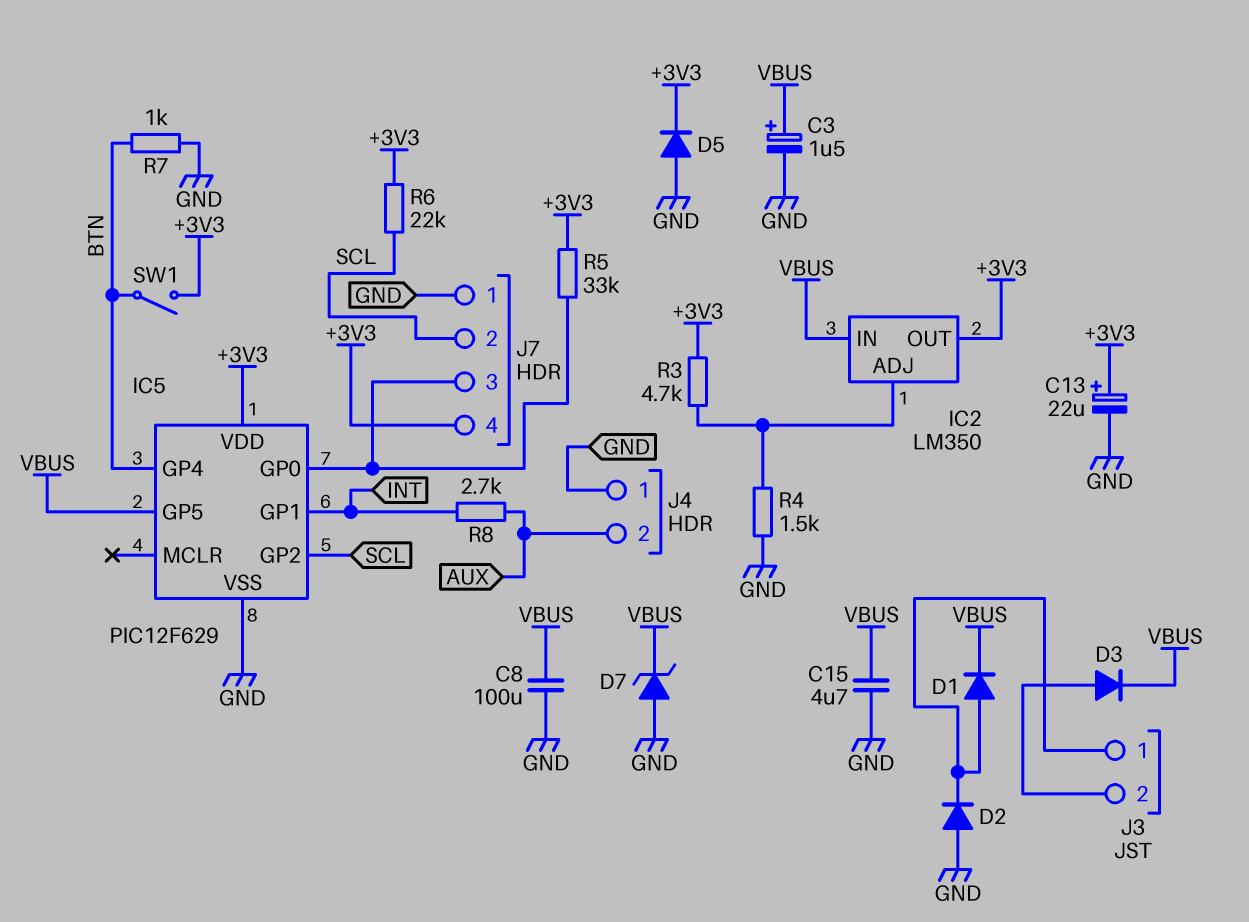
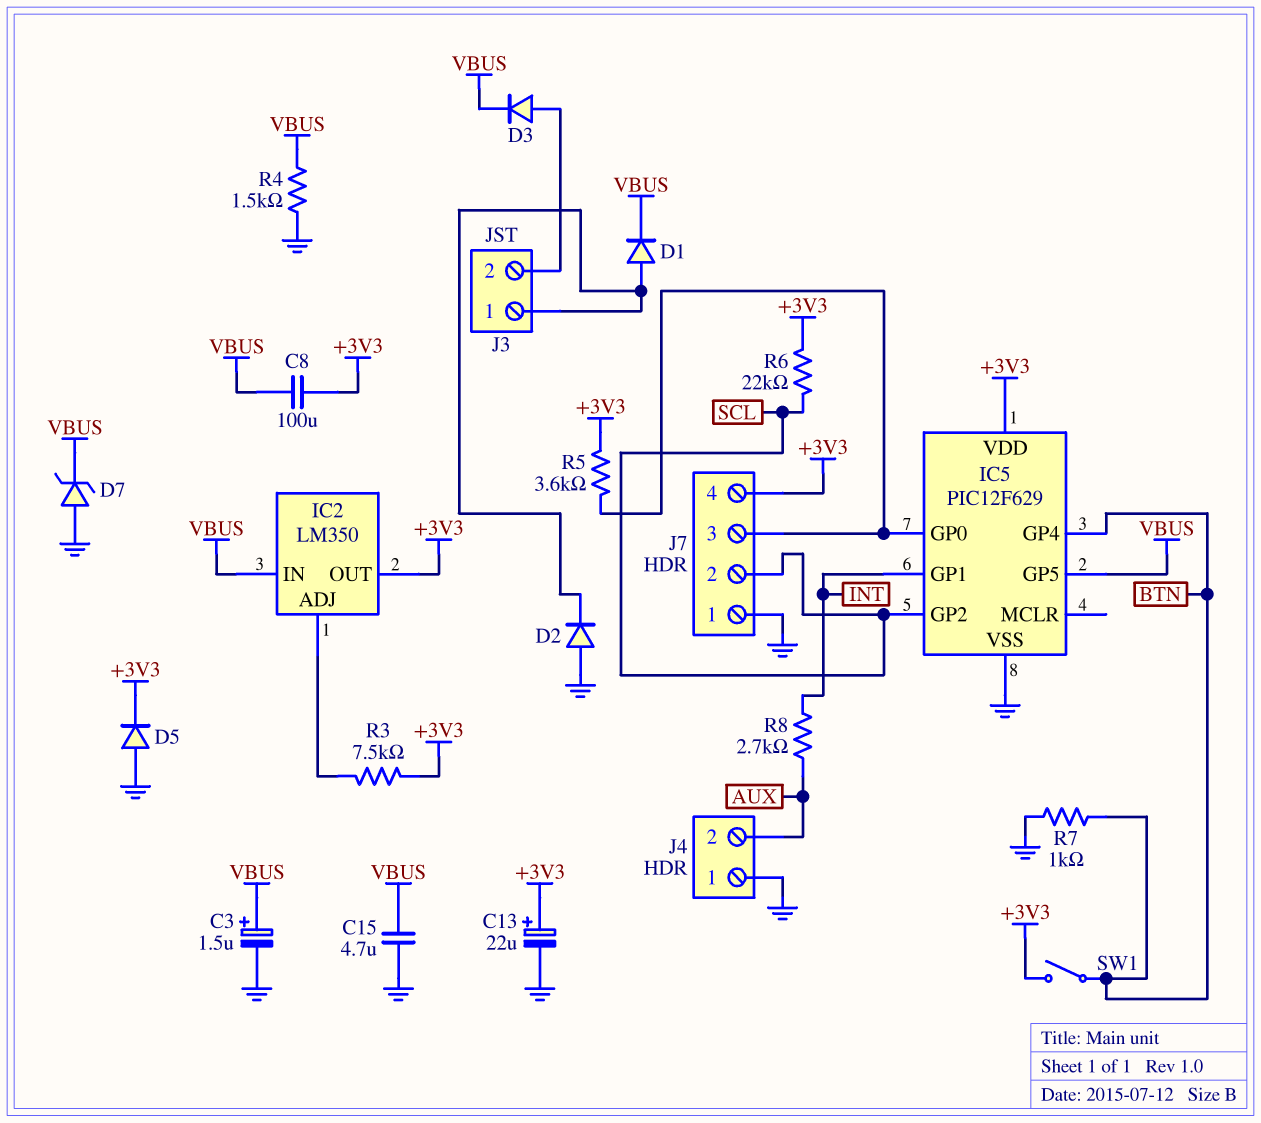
C8: 100uF (GND, VBUS) -> 100uF (+3V3, VBUS)
R3: 4.7k (+3V3, IC2/ADJ) -> 7.5k (+3V3, IC2/ADJ)
R4: 1.5k (GND, IC2/ADJ) -> 1.5k (GND, VBUS)
R5: 33k (+3V3, IC5/GP0) -> 3.6k (+3V3, IC5/GP0)

